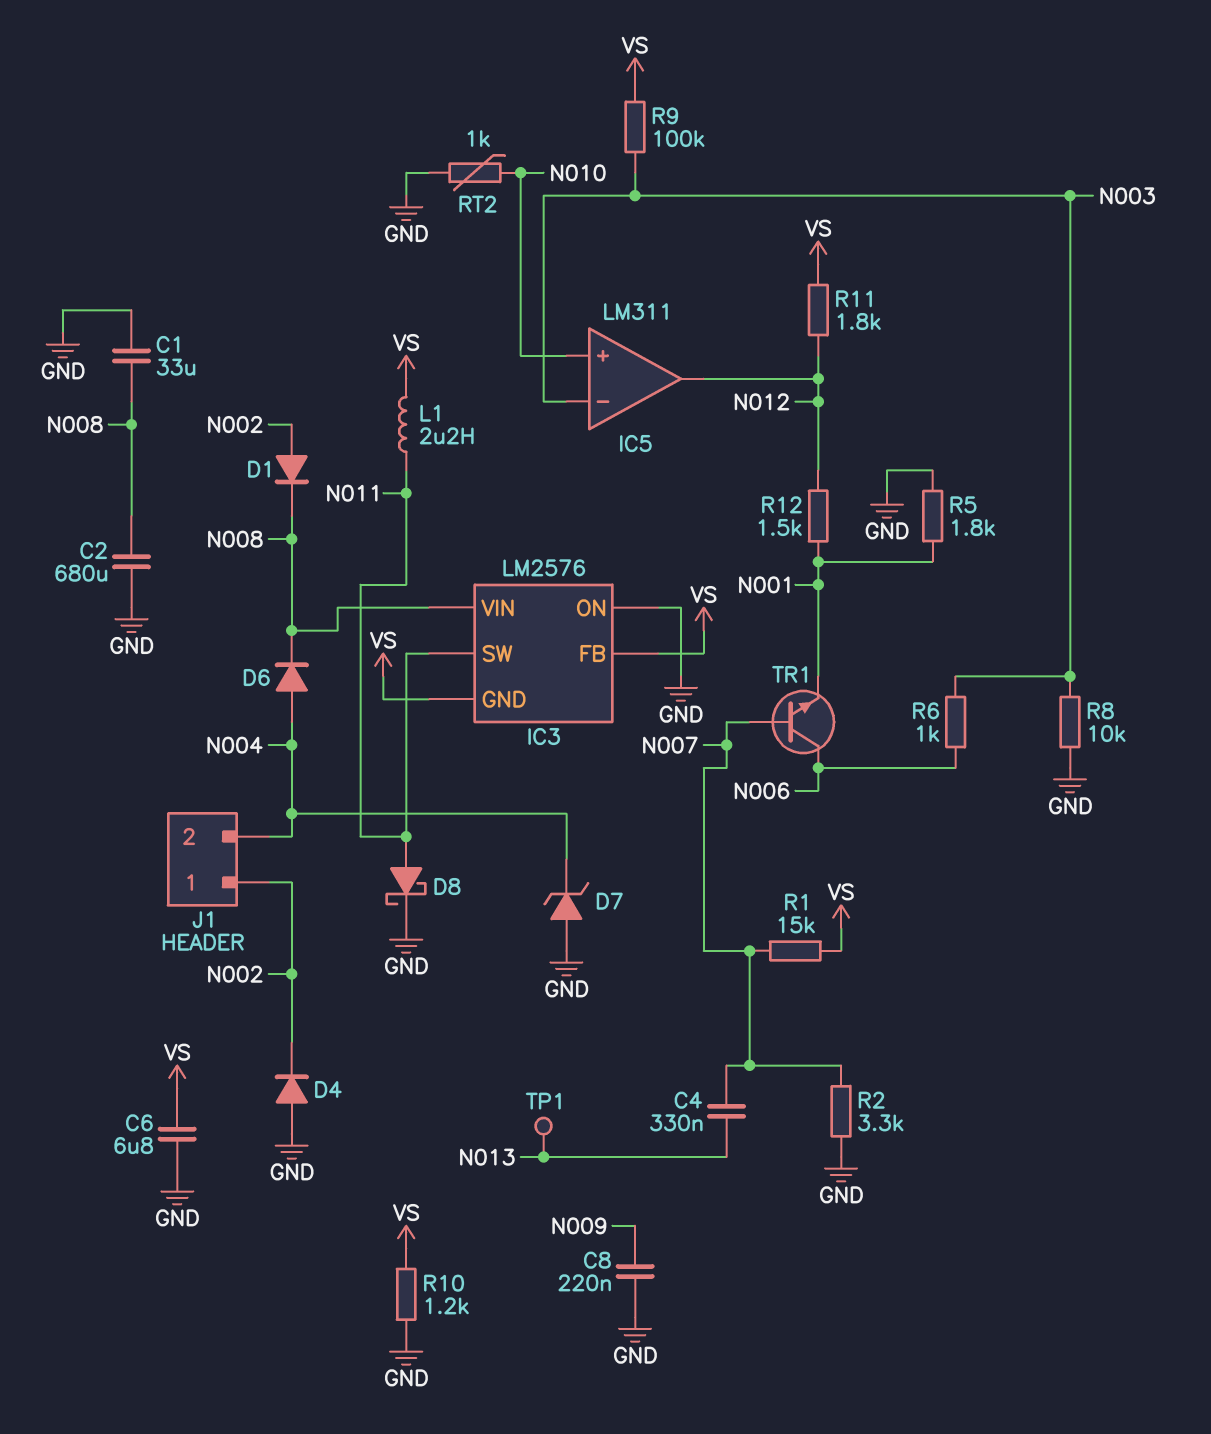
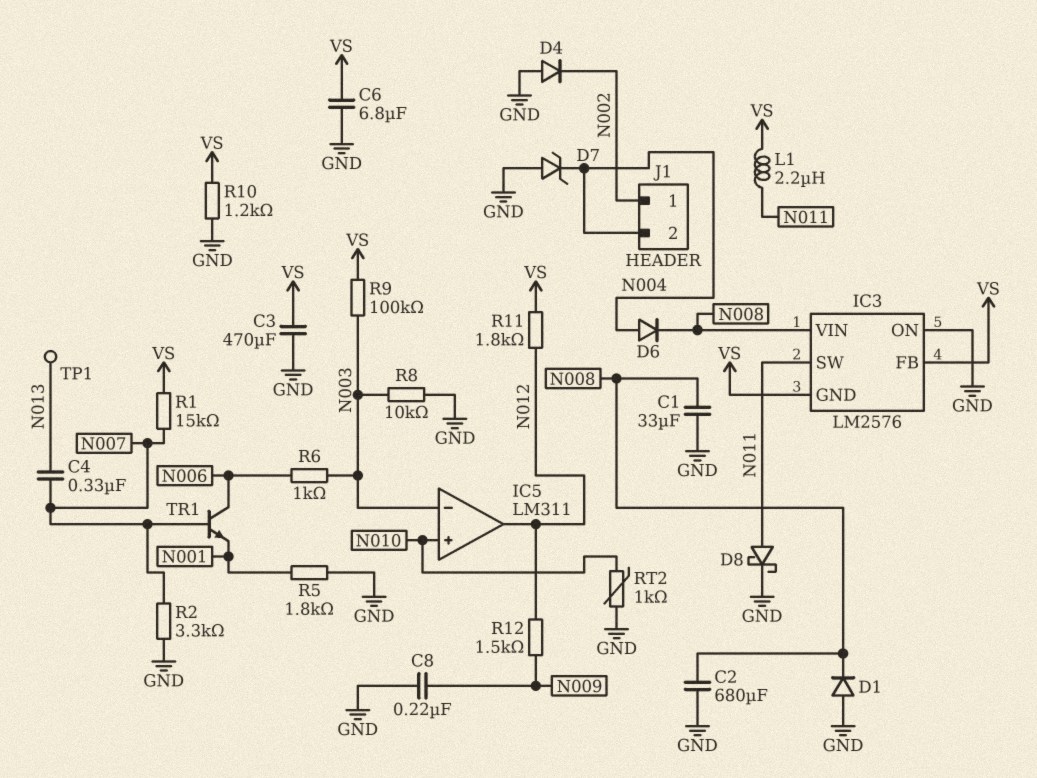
C3: none -> 470uF (GND, VS)
D1: diode (A N002, K N008) -> diode (A GND, K N008)
R12: 1.5k (N001, N012) -> 1.5k (N009, N012)

